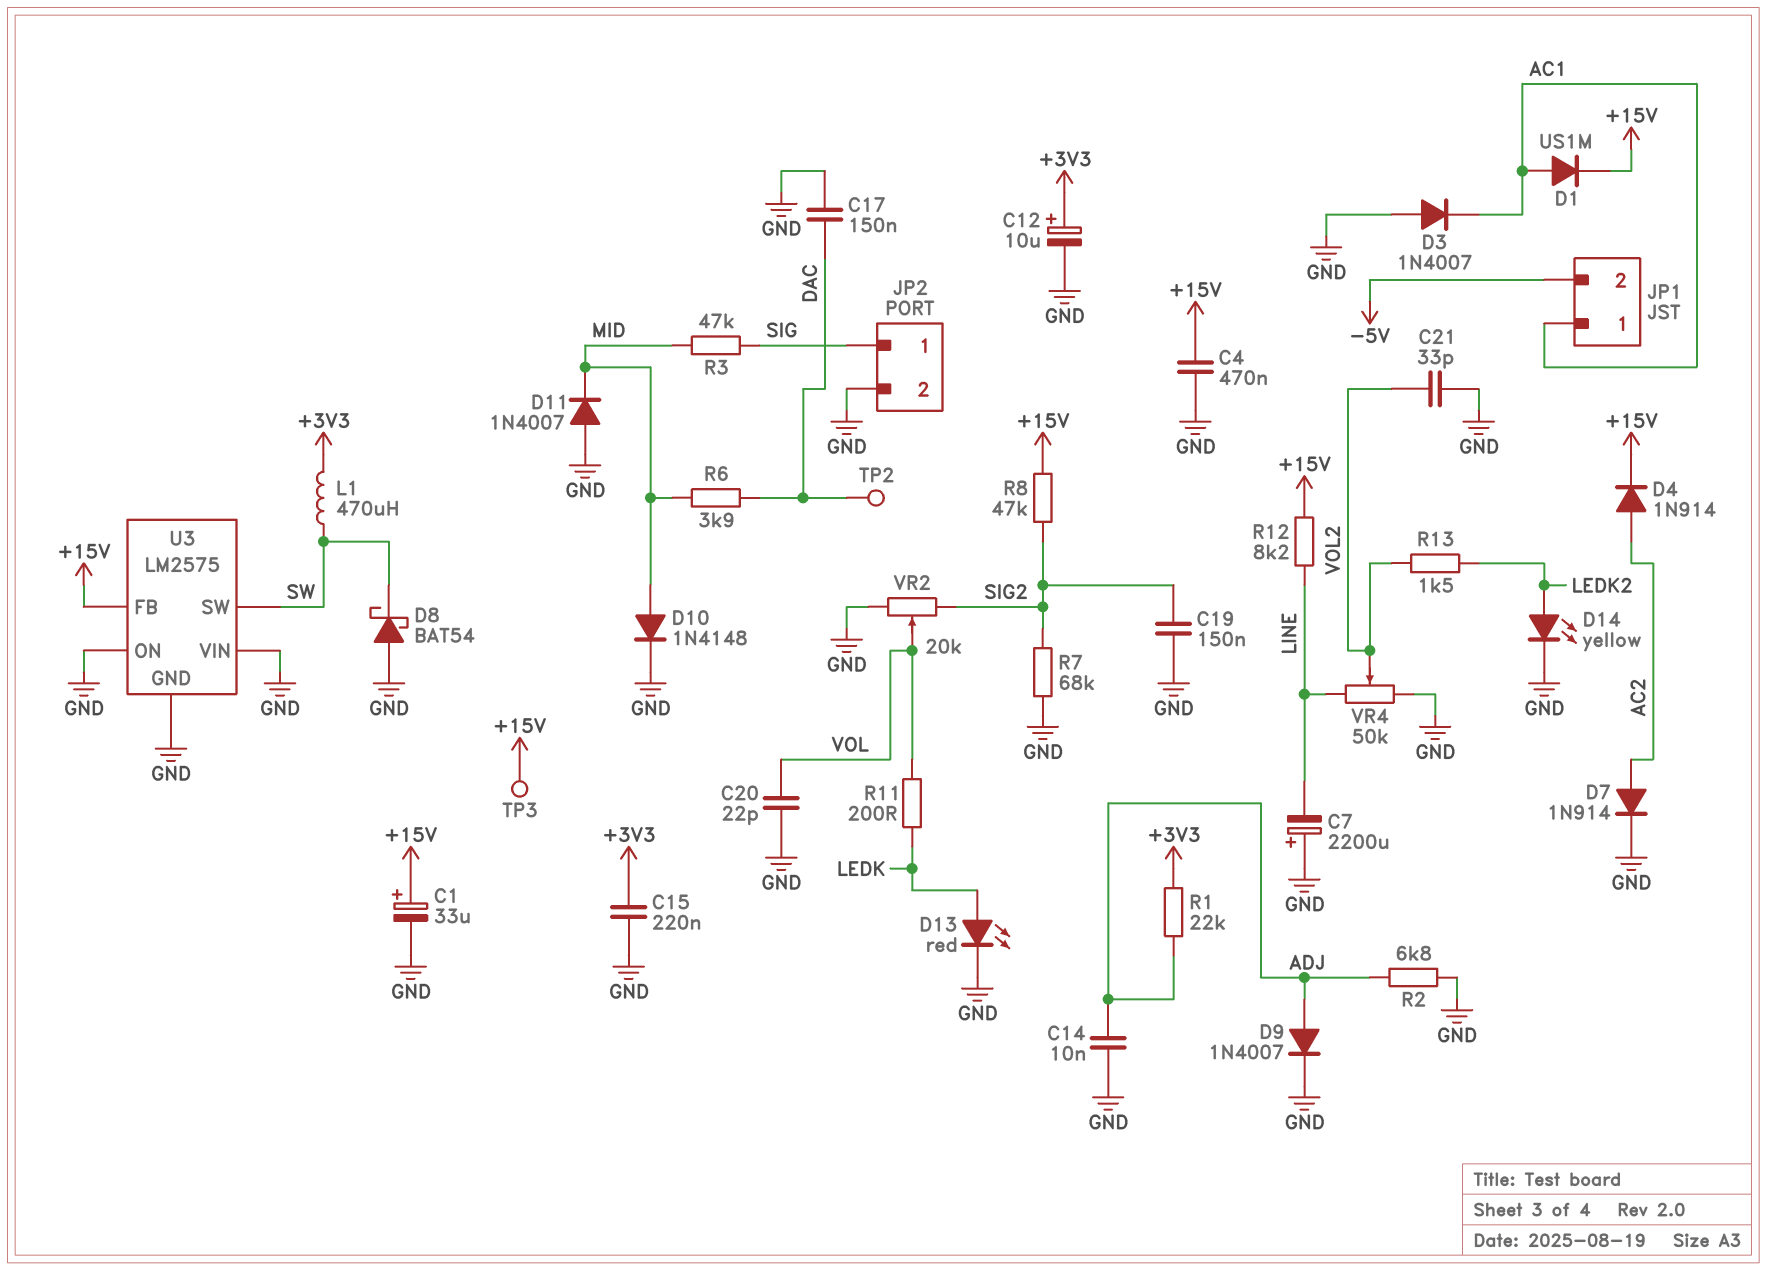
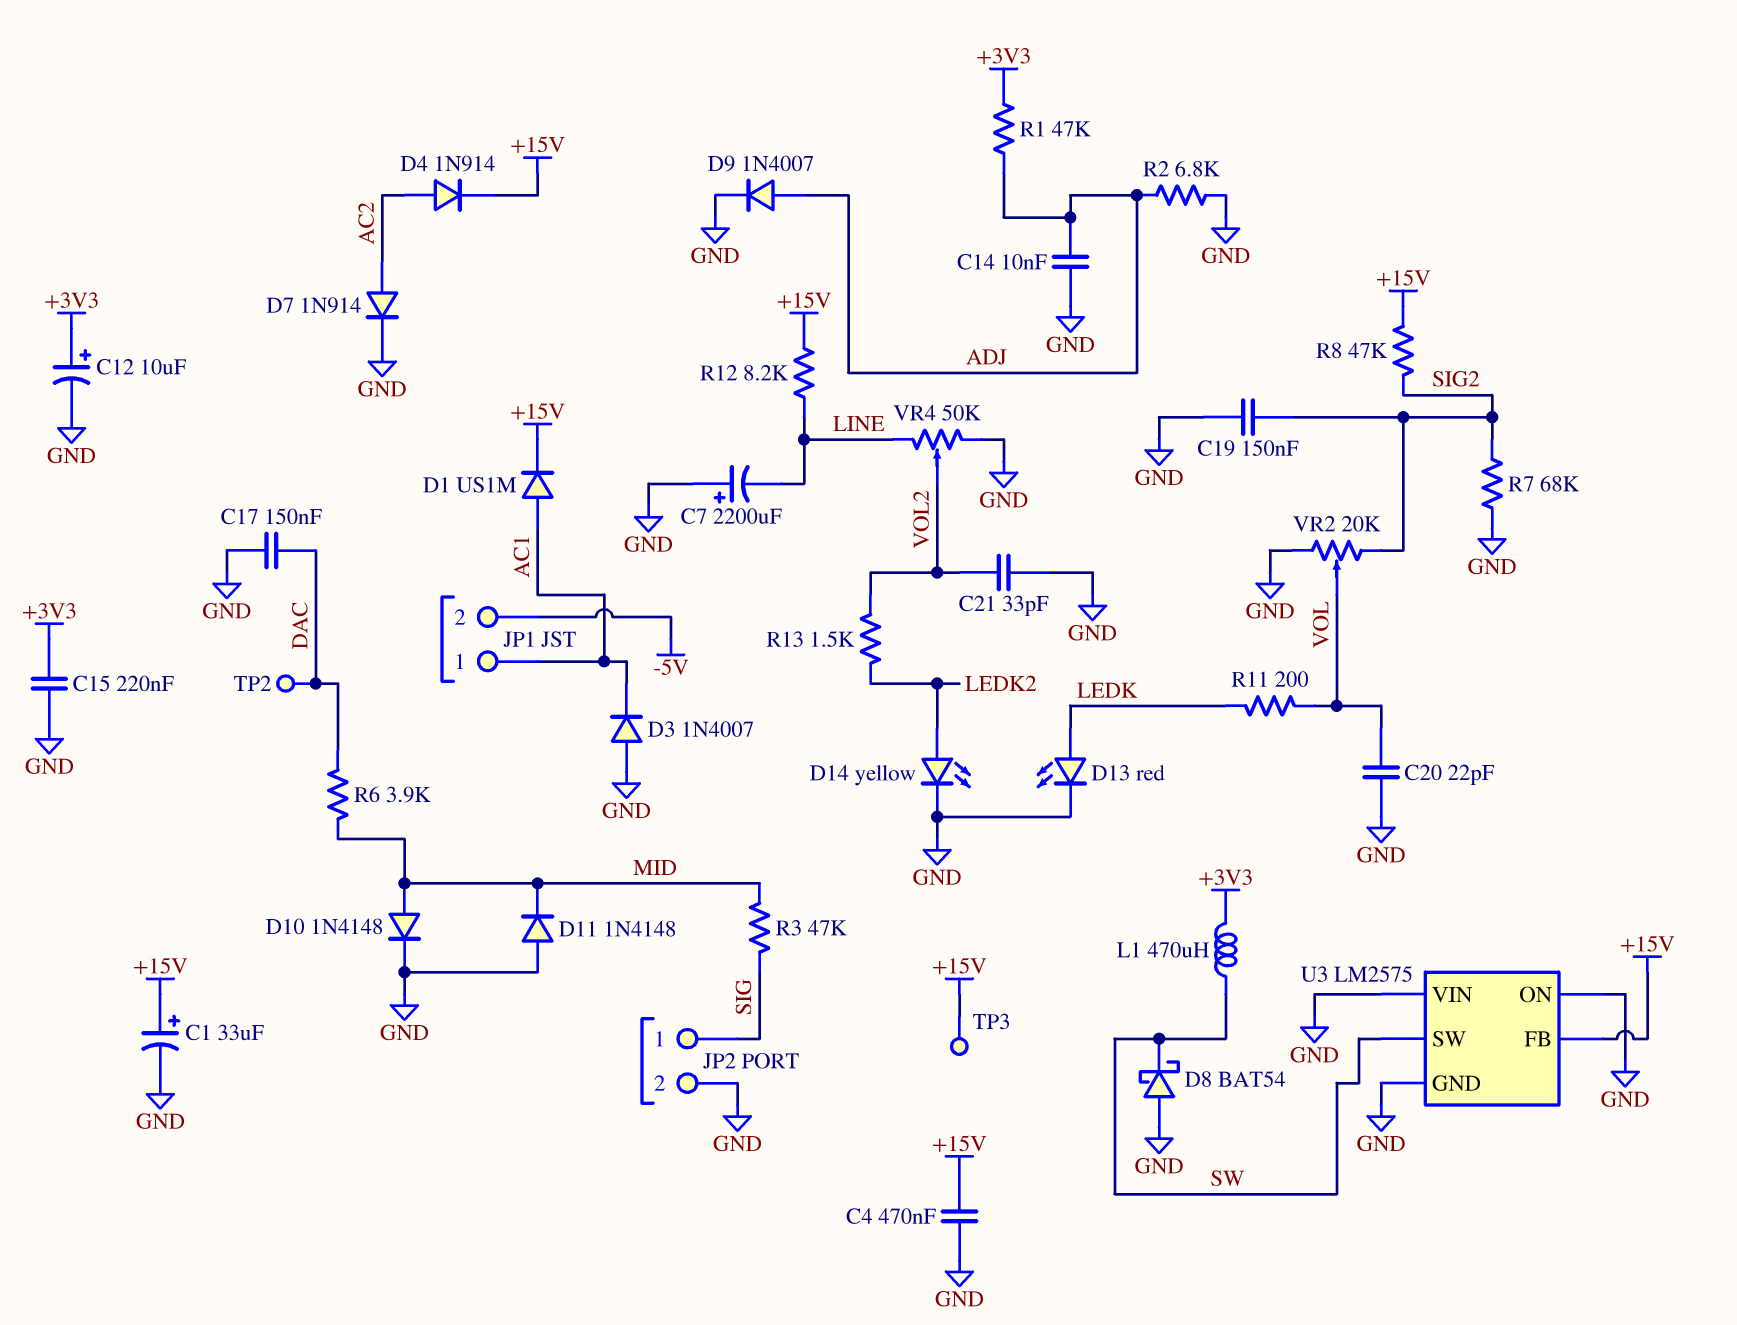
D11: diode 1N4007 (A GND, K MID) -> diode 1N4148 (A GND, K MID)
R1: 22k (+3V3, ADJ) -> 47k (+3V3, ADJ)

